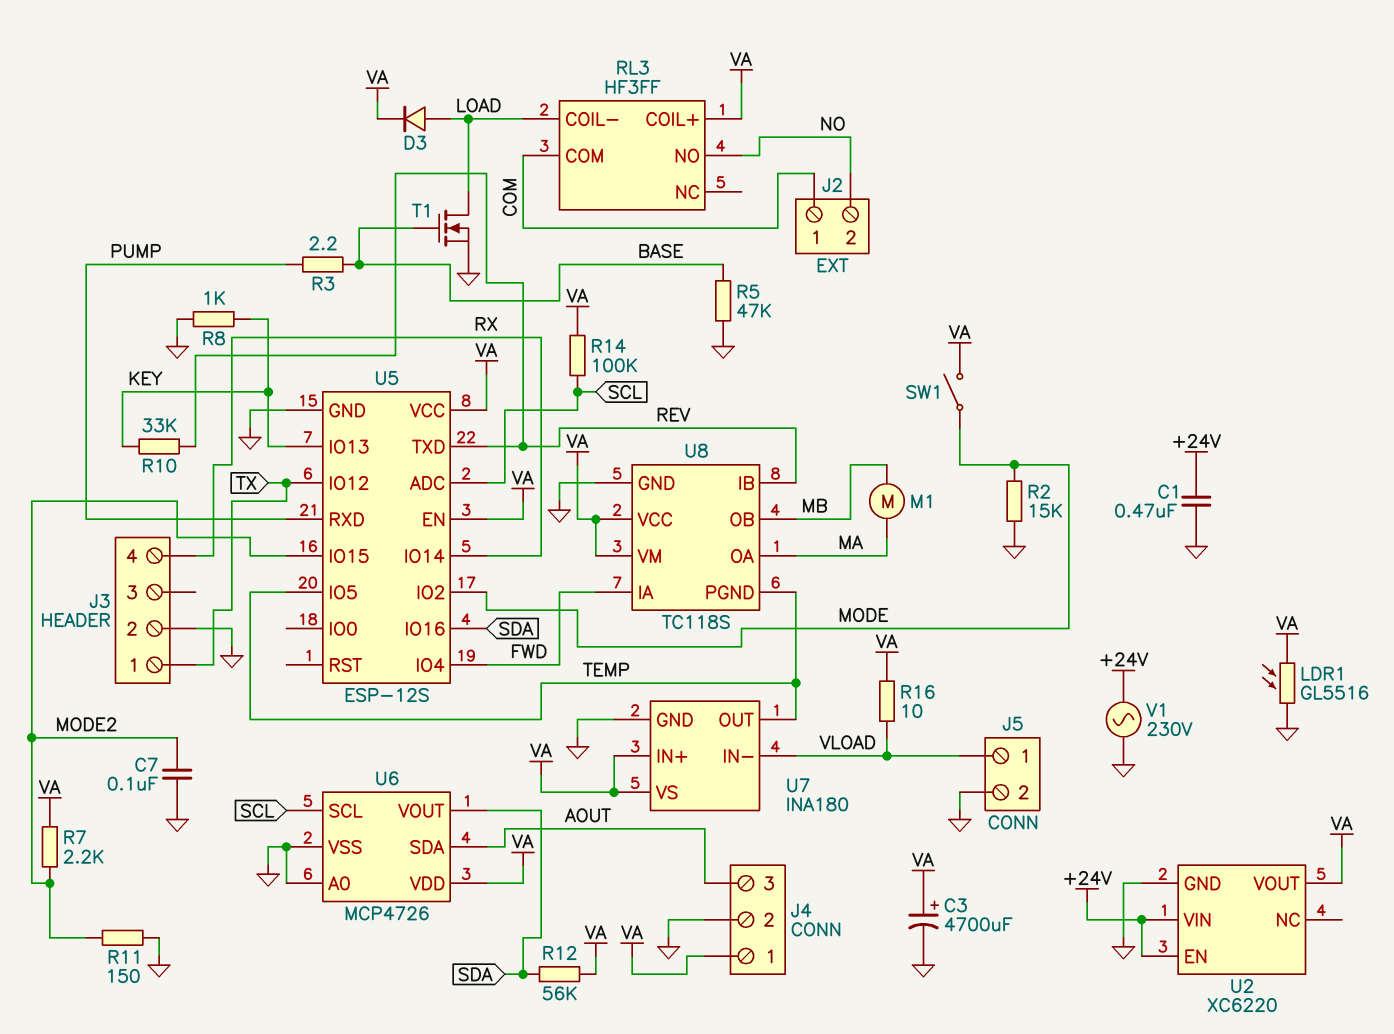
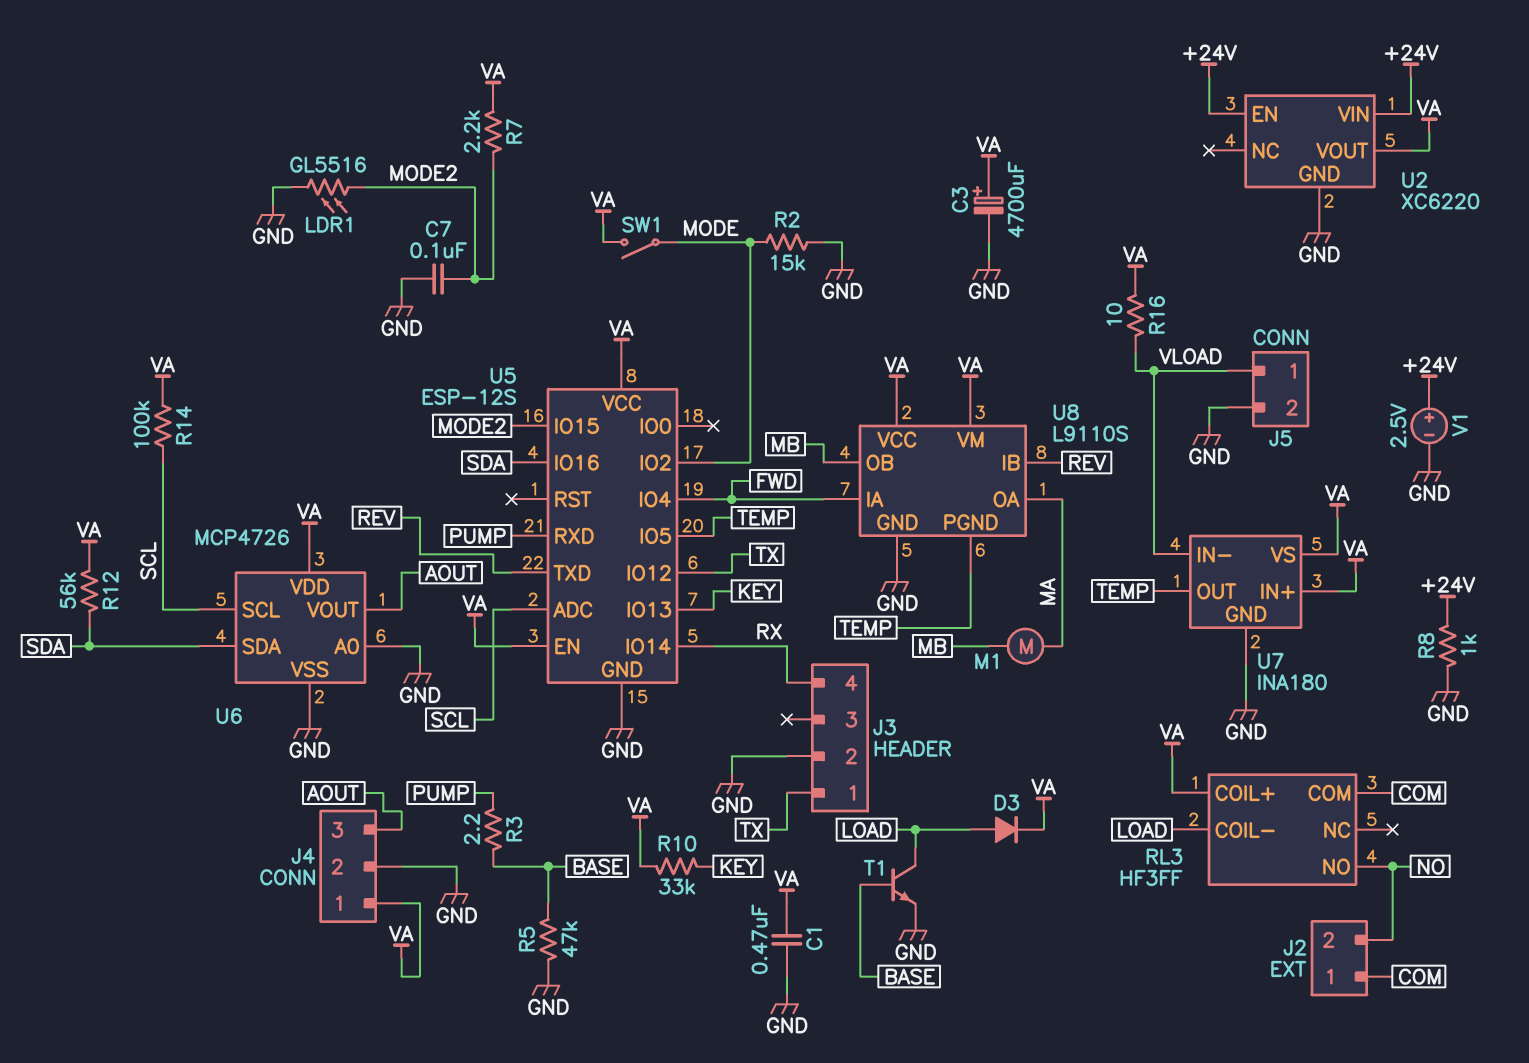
C1: 470nF (+24V, GND) -> 470nF (GND, VA)
LDR1: GL5516 (GND, VA) -> GL5516 (GND, MODE2)
R8: 1k (GND, KEY) -> 1k (+24V, GND)
R10: 33k (KEY, REV) -> 33k (KEY, VA)
R11: 150 (GND, MODE2) -> none
T1: NMOS (G BASE, D LOAD, S GND) -> NPN (B BASE, C LOAD, E GND)
U6 pin SDA: AOUT -> SDA
U6 pin VOUT: SDA -> AOUT
U8: TC118S -> L9110S
V1: AC 230V (+24V, GND) -> 2.5V (plus +24V, minus GND)

